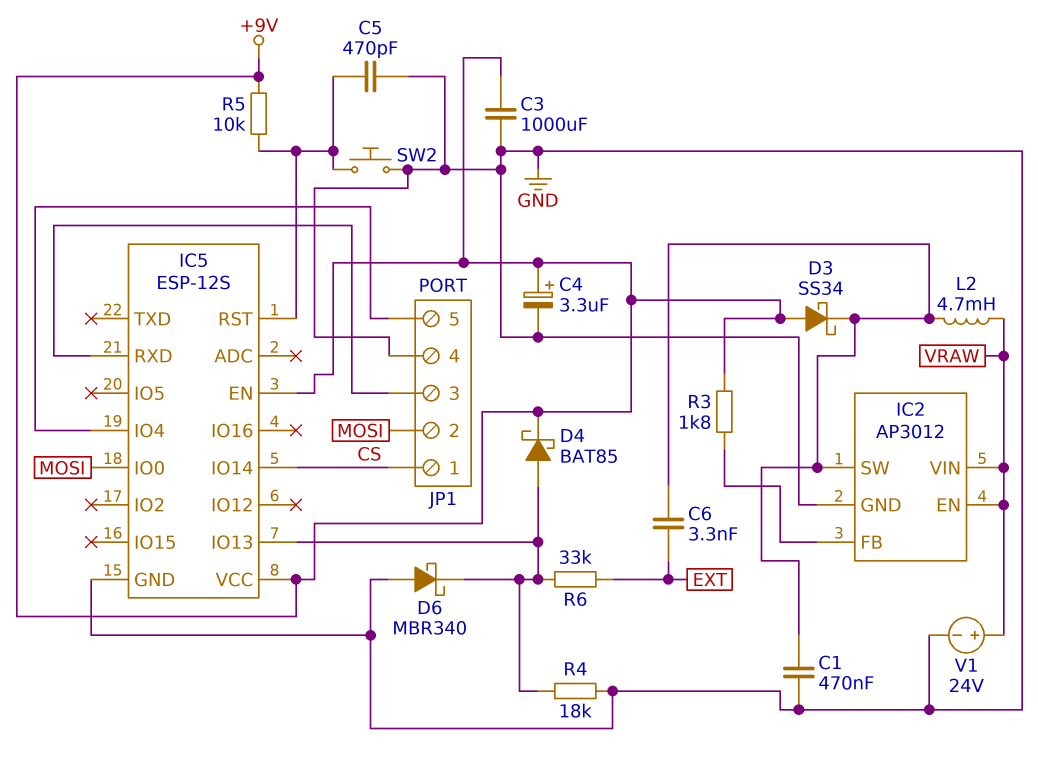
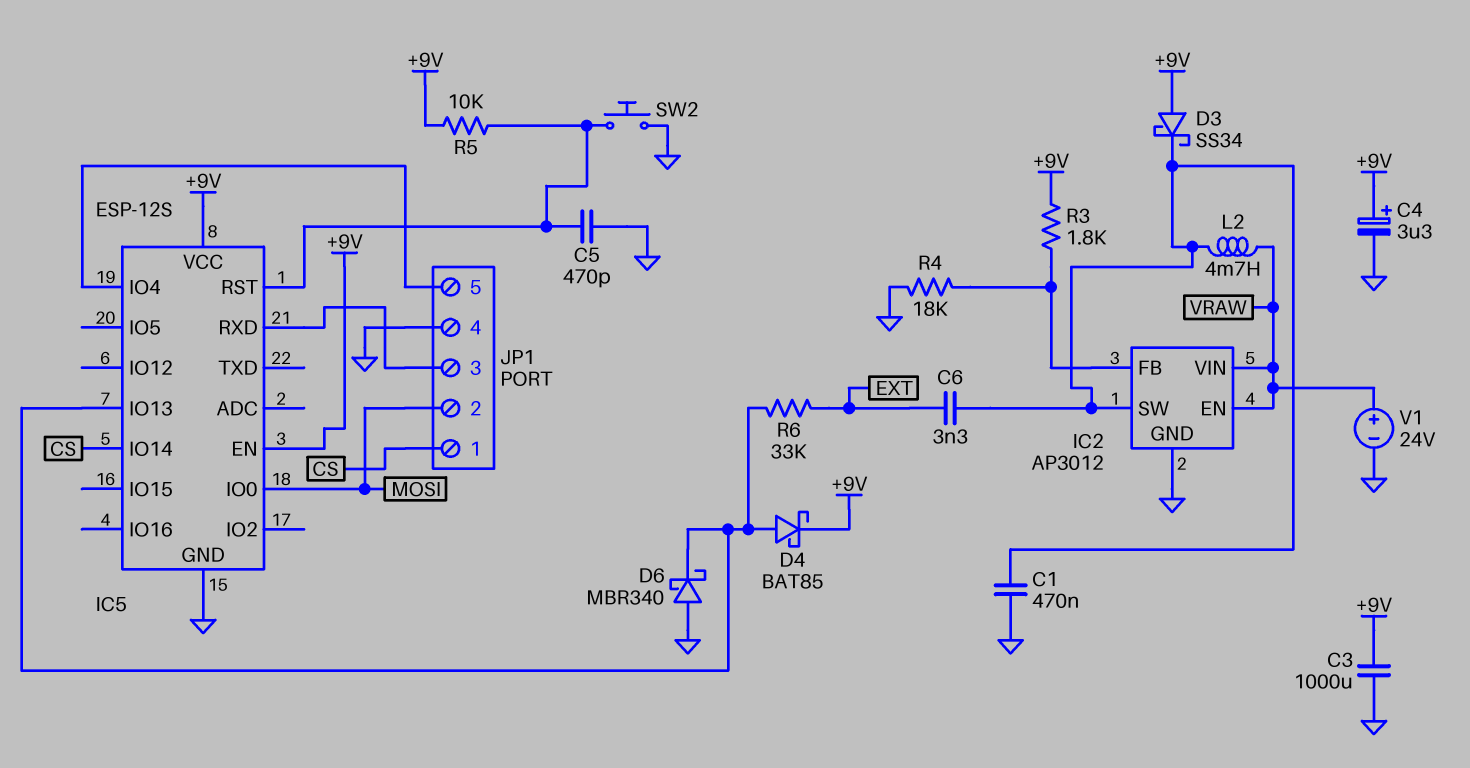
R4: 18k (GND, IC5/IO13) -> 18k (GND, IC2/FB)

